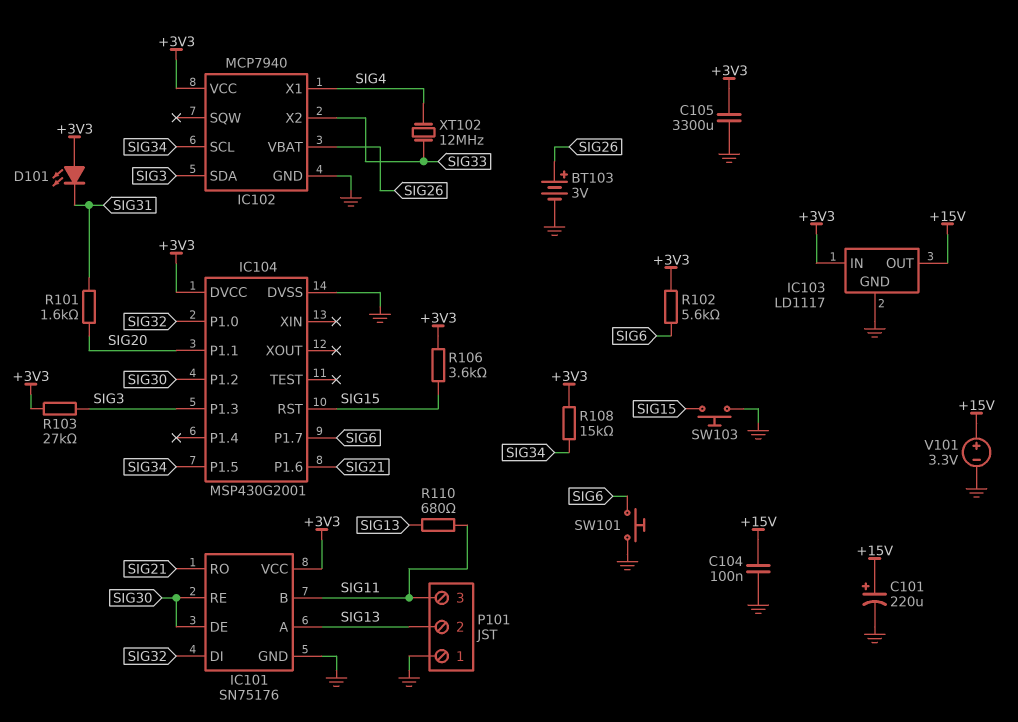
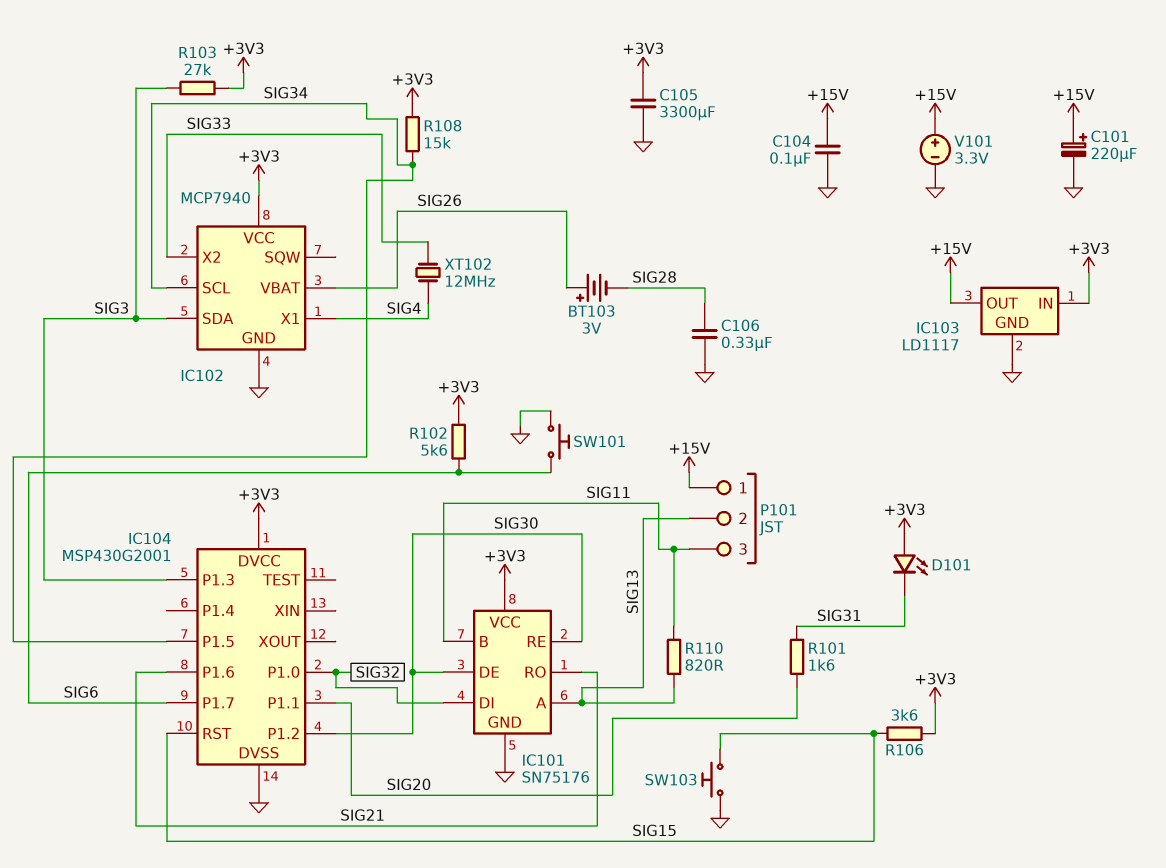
BT103: 3V (plus SIG26, minus GND) -> 3V (plus SIG26, minus SIG28)
C106: none -> 330nF (GND, SIG28)
P101 pin 1: GND -> +15V
R110: 680 (SIG11, SIG13) -> 820 (SIG11, SIG13)

